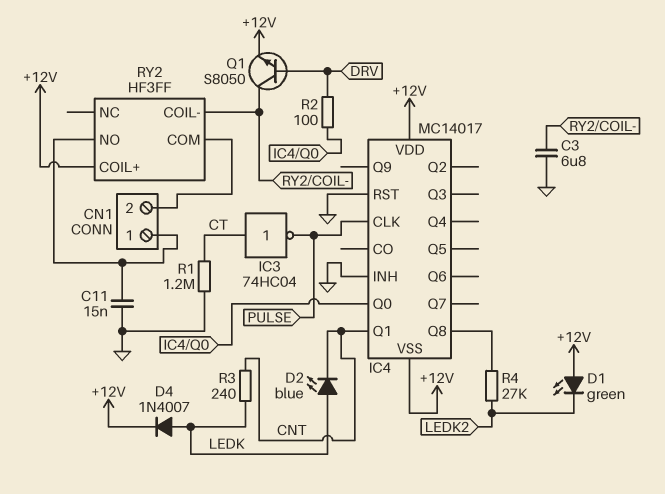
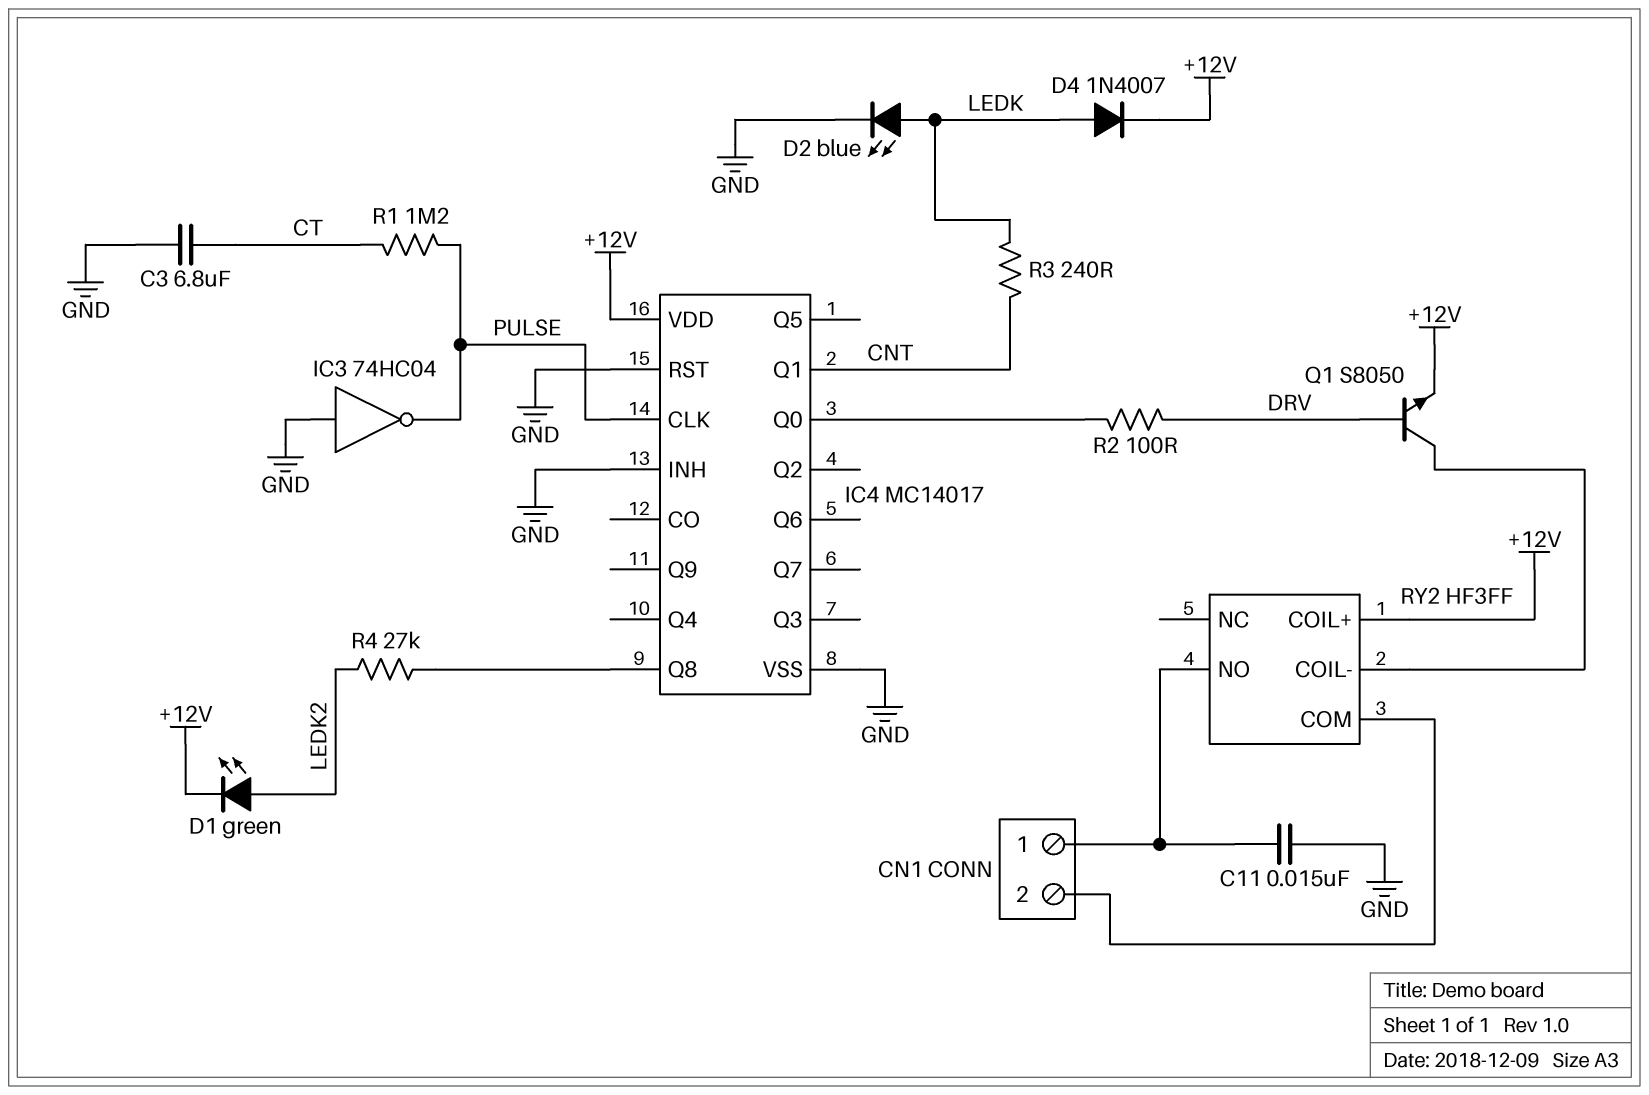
C3: 6.8uF (GND, RY2/COIL-) -> 6.8uF (CT, GND)
D1: LED green (A +12V, K LEDK2) -> LED green (A LEDK2, K +12V)
D2: LED blue (A LEDK, K CNT) -> LED blue (A LEDK, K GND)
IC3: NOT 74HC04 (in CT, out PULSE) -> NOT 74HC04 (in GND, out PULSE)
IC4 pin VSS: +12V -> GND
R1: 1.2M (CT, GND) -> 1.2M (CT, PULSE)

